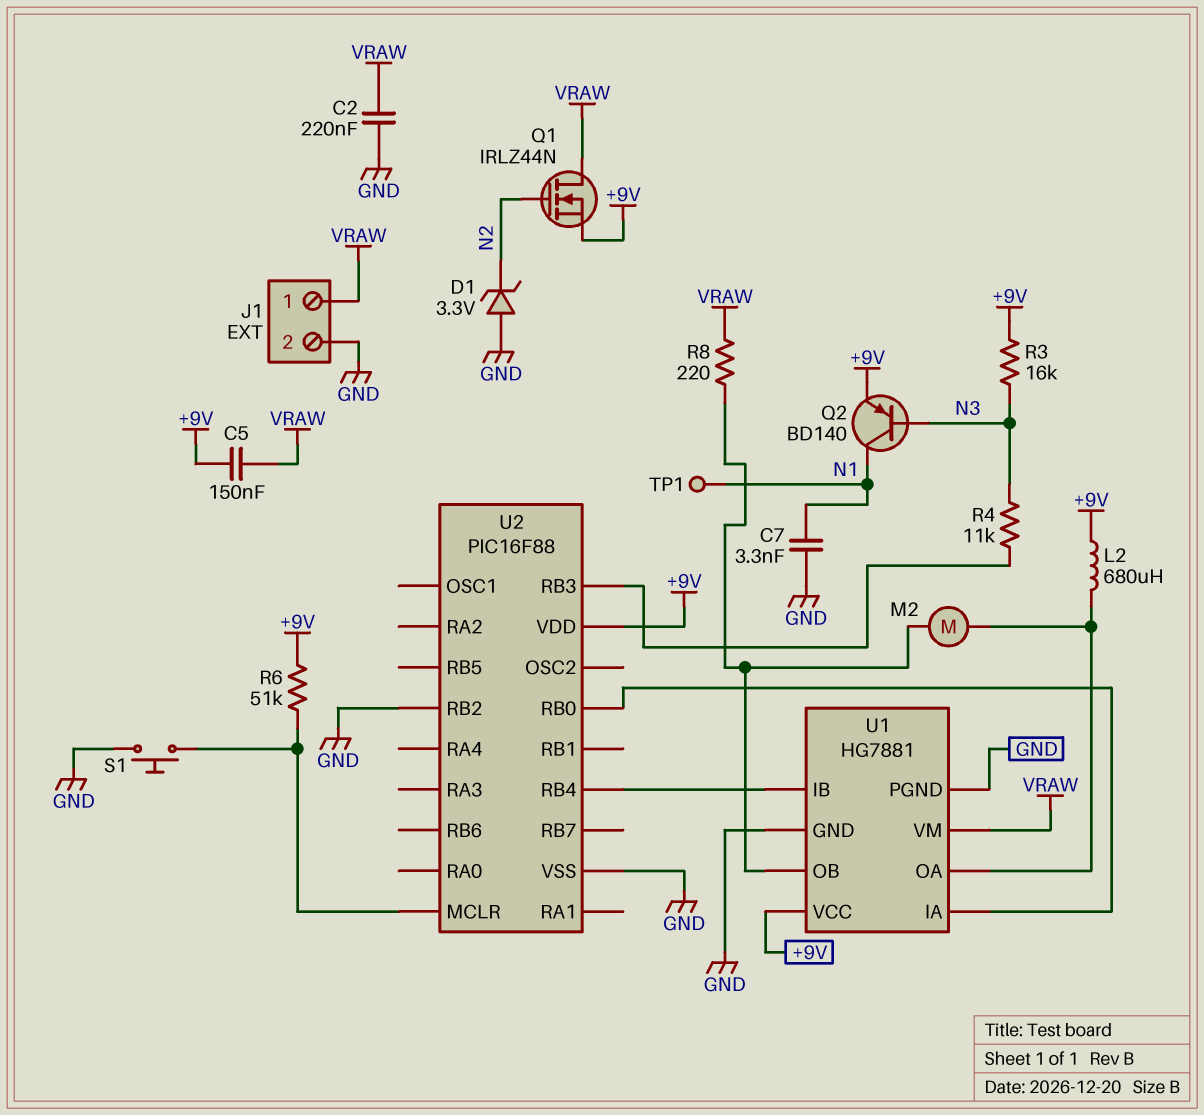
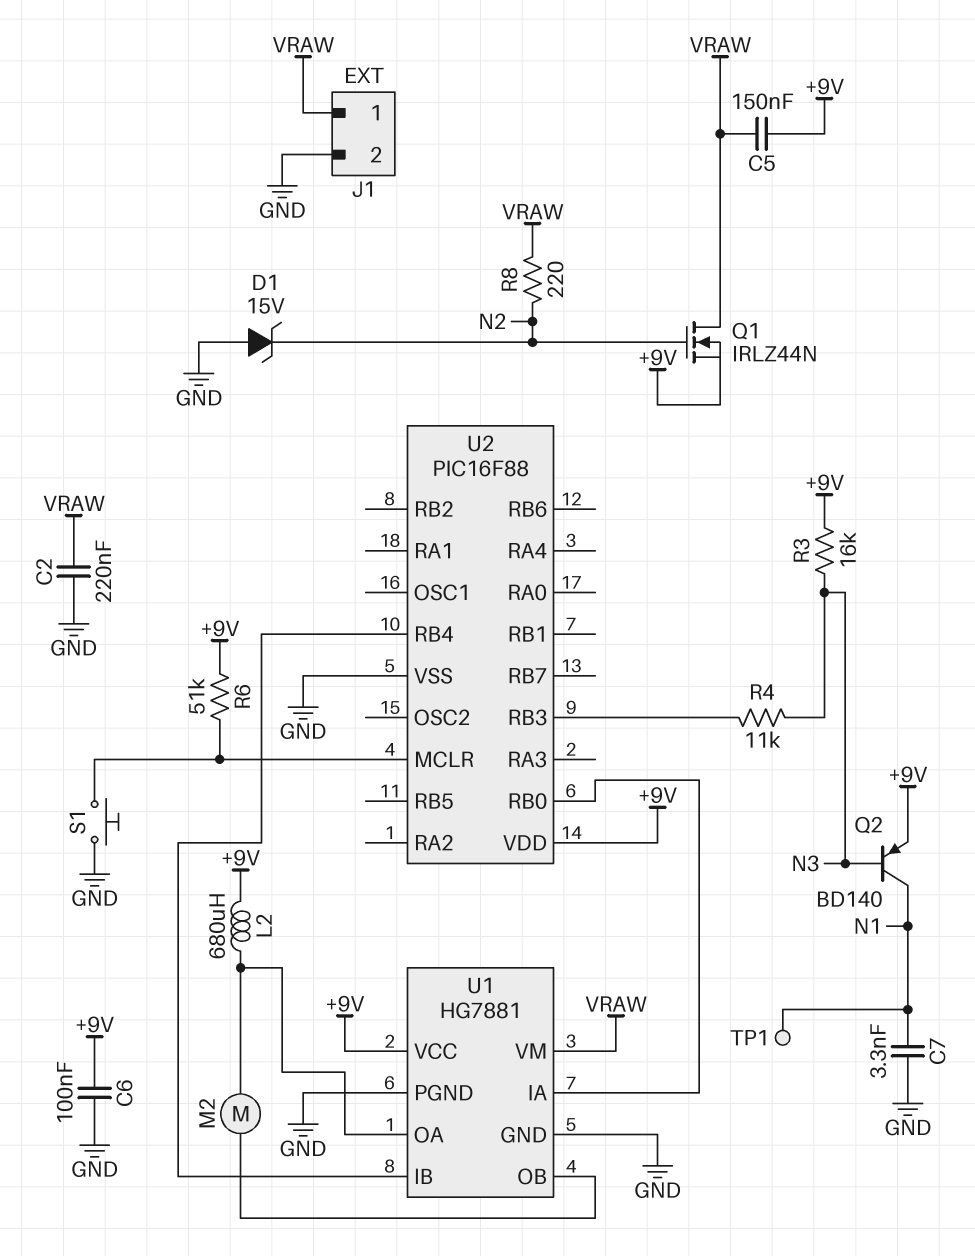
C6: none -> 100nF (+9V, GND)
D1: zener 3.3V (A GND, K N2) -> zener 15V (A GND, K N2)
R8: 220 (U1/OB, VRAW) -> 220 (N2, VRAW)
U2 pin RB2: GND -> none

